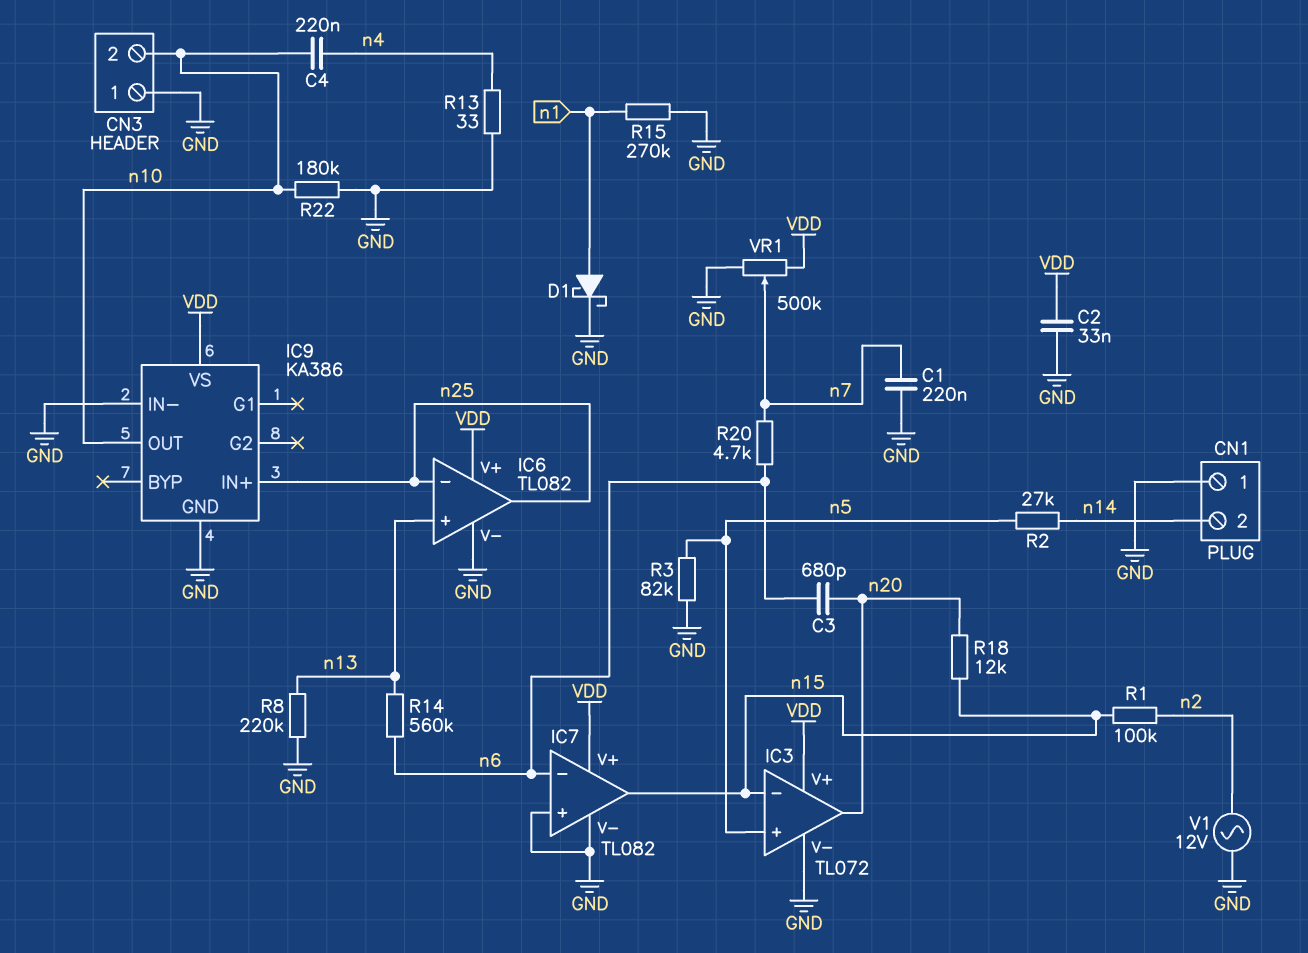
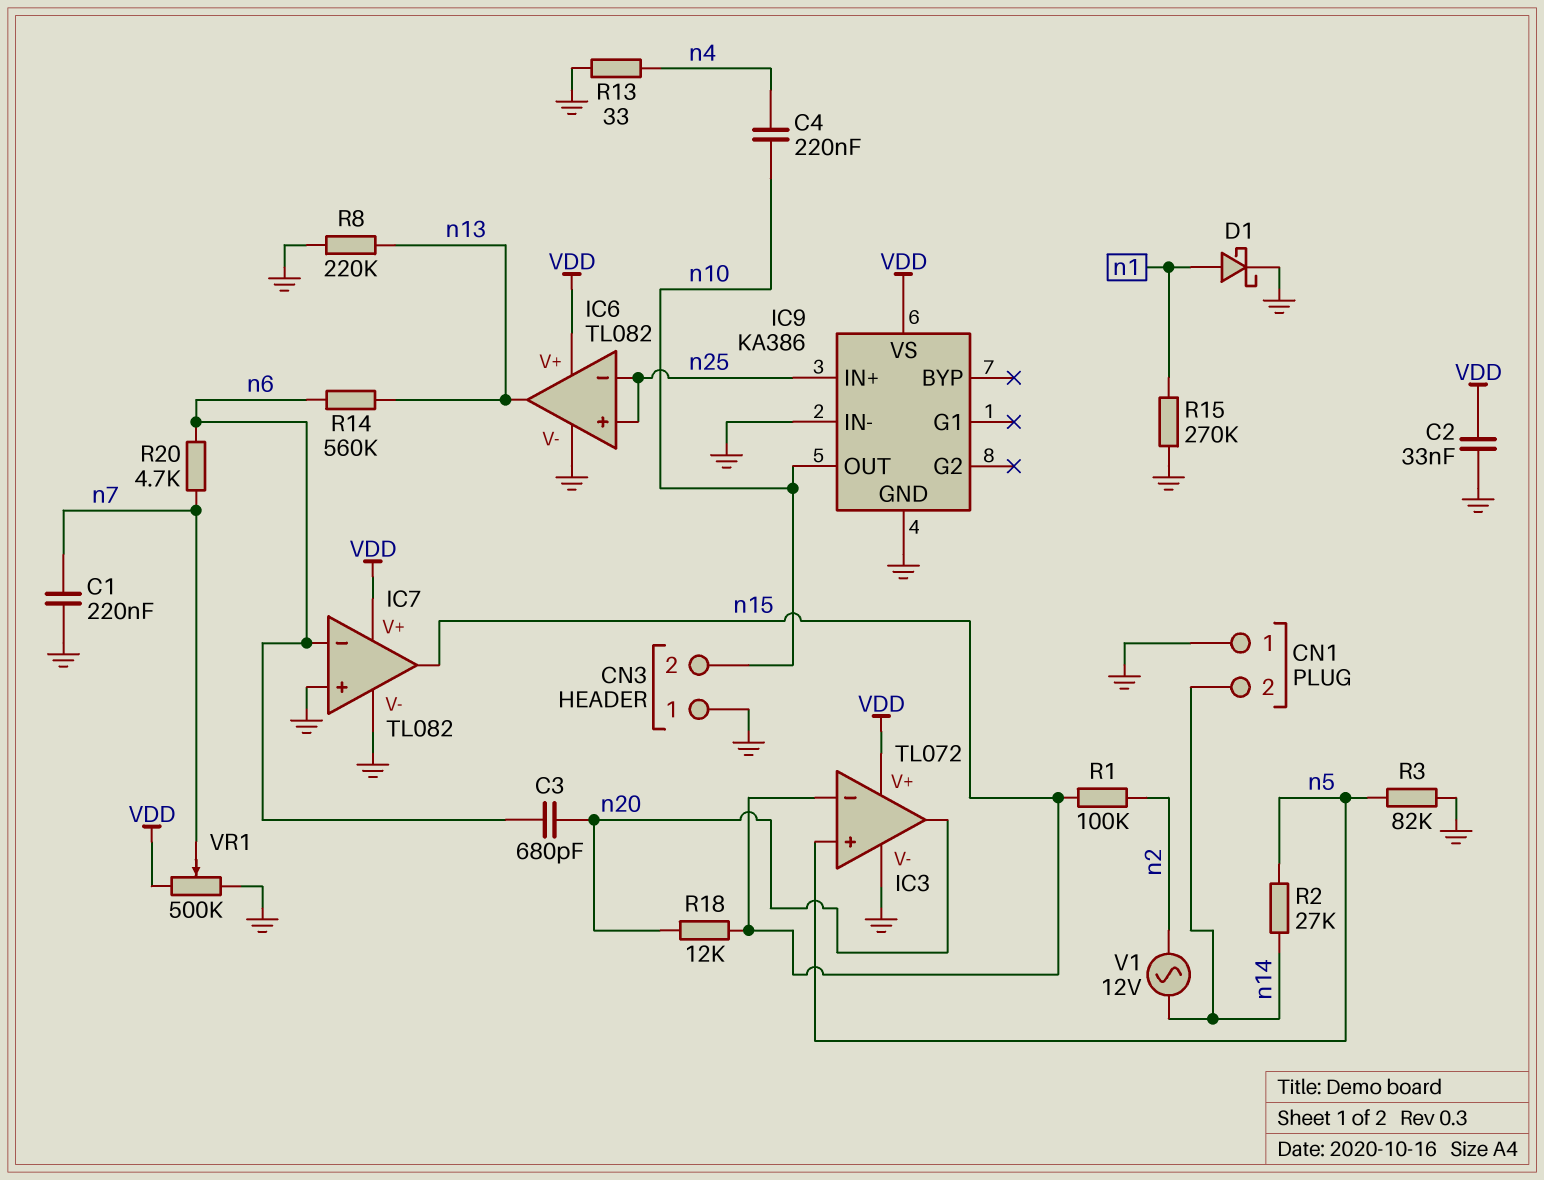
IC6 pin in+: n13 -> n25
IC6 pin out: n25 -> n13
R22: 180k (GND, n10) -> none
V1: AC 12V (GND, n2) -> AC 12V (n2, n14)

